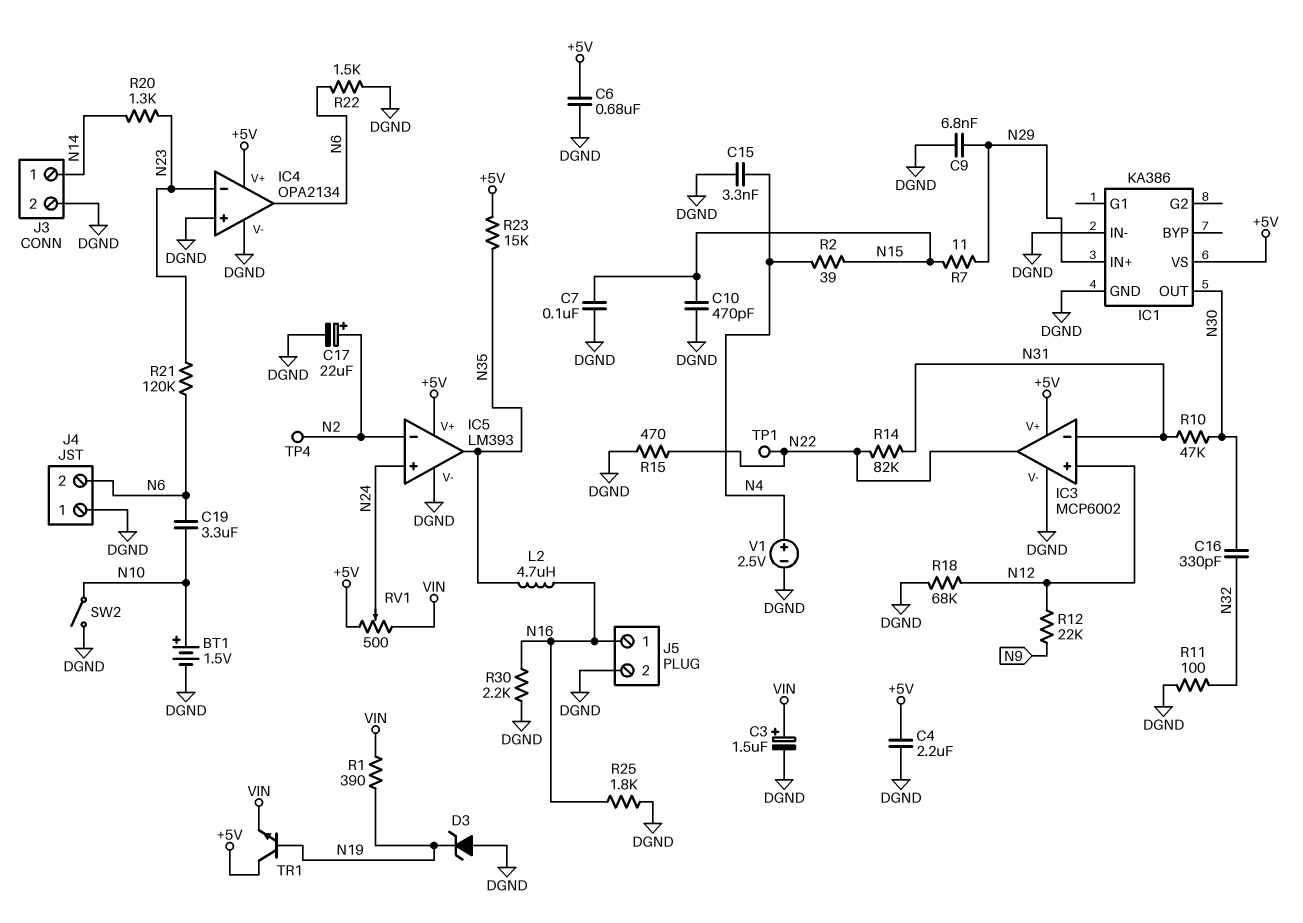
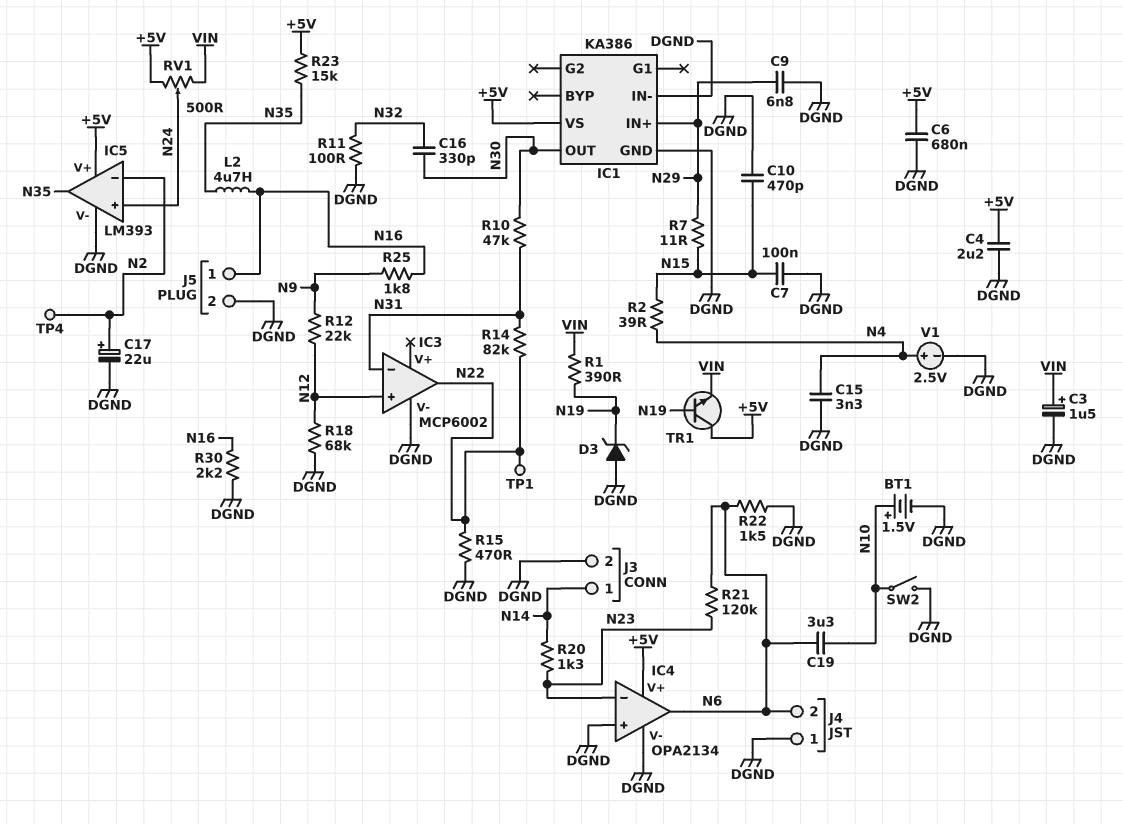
IC3 pin V+: +5V -> none
R25: 1.8k (DGND, N16) -> 1.8k (N9, N16)

